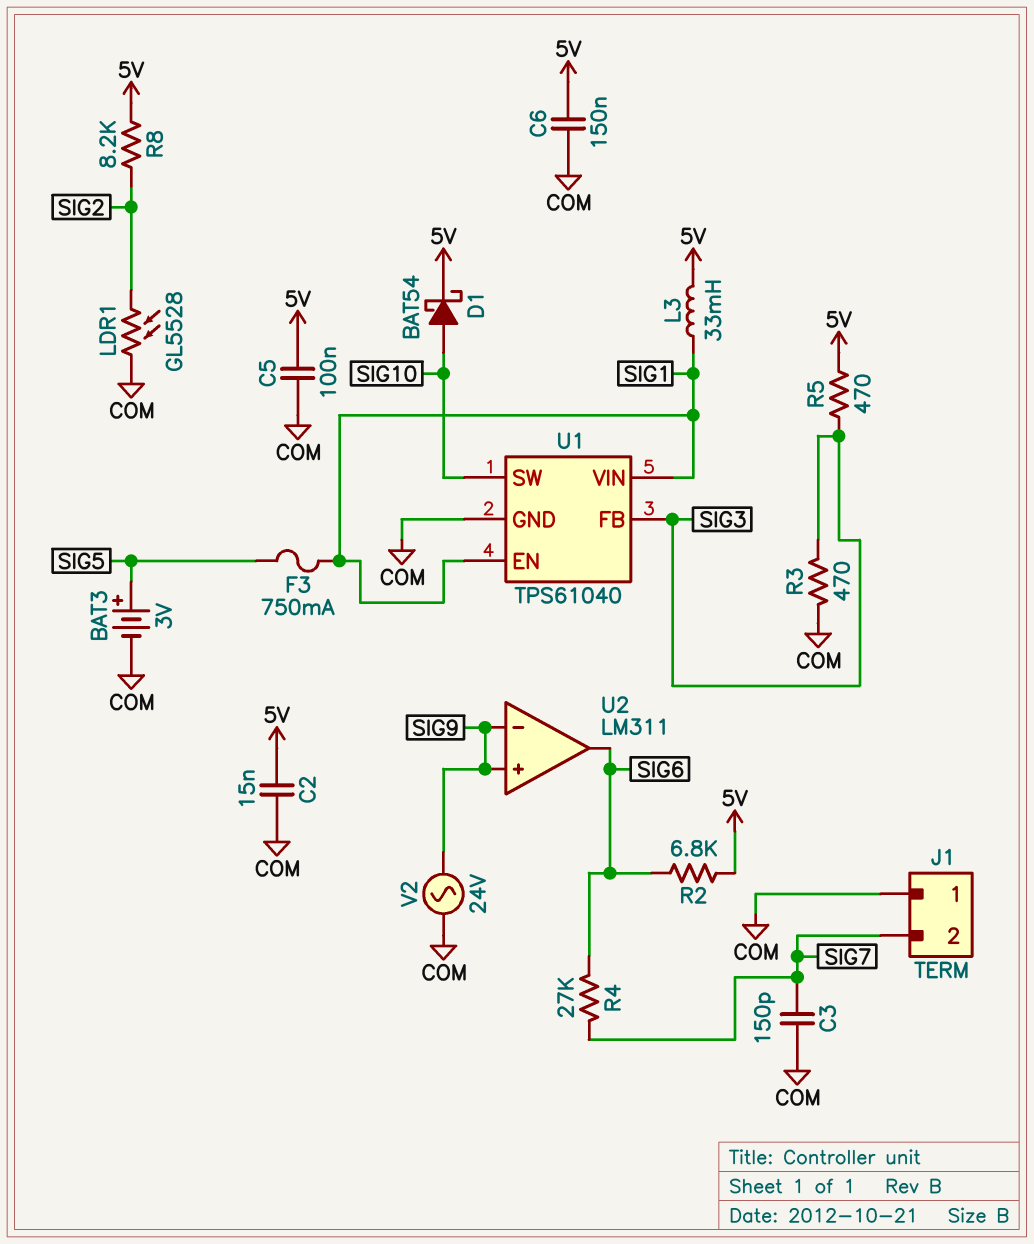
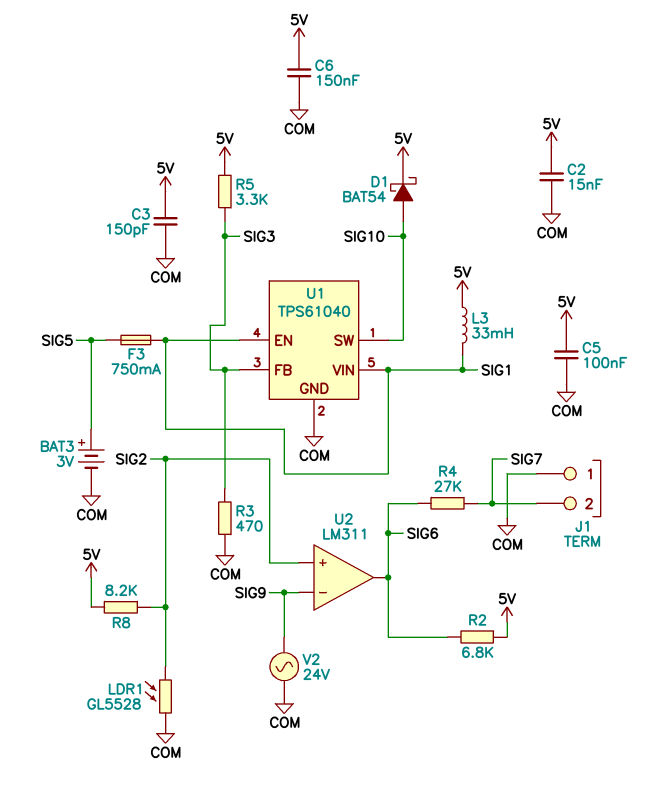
C3: 150pF (COM, SIG7) -> 150pF (5V, COM)
R5: 470 (5V, SIG3) -> 3.3k (5V, SIG3)
U2 pin in+: SIG9 -> SIG2

